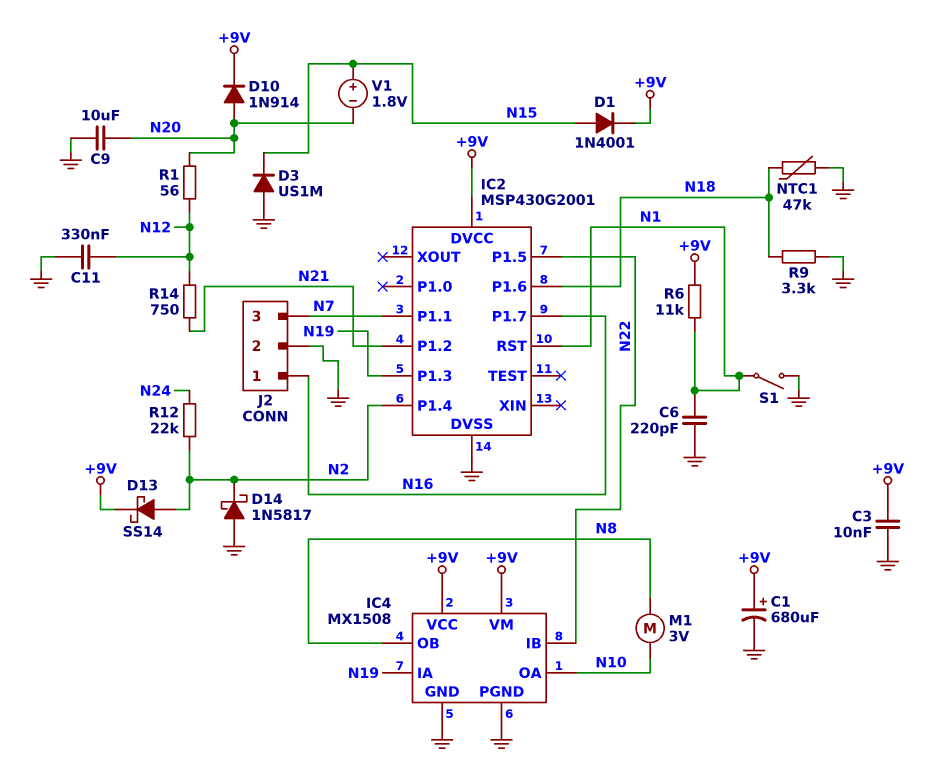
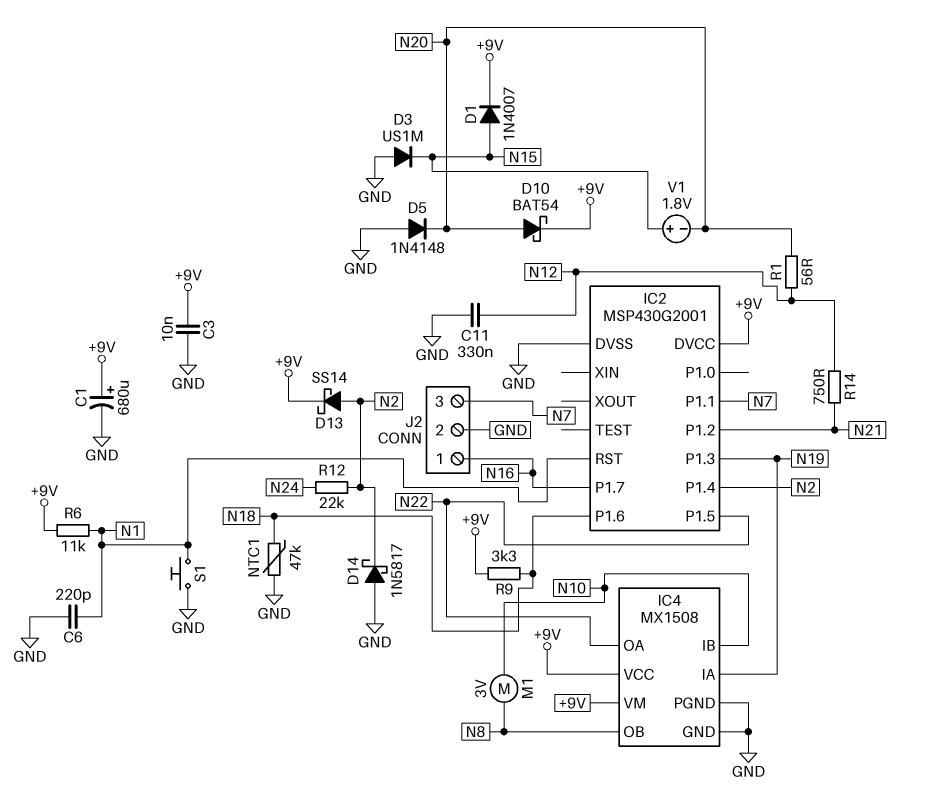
C9: 10uF (GND, N20) -> none
D1: diode 1N4001 (A N15, K +9V) -> diode 1N4007 (A N15, K +9V)
D5: none -> diode 1N4148 (A GND, K N20)
D10: diode 1N914 (A N20, K +9V) -> schottky BAT54 (A N20, K +9V)
IC4 pin IB: N22 -> N10
IC4 pin OA: N10 -> N22
R9: 3.3k (GND, N18) -> 3.3k (+9V, N18)
S1: switch (GND, N1) -> button (GND, N1)

